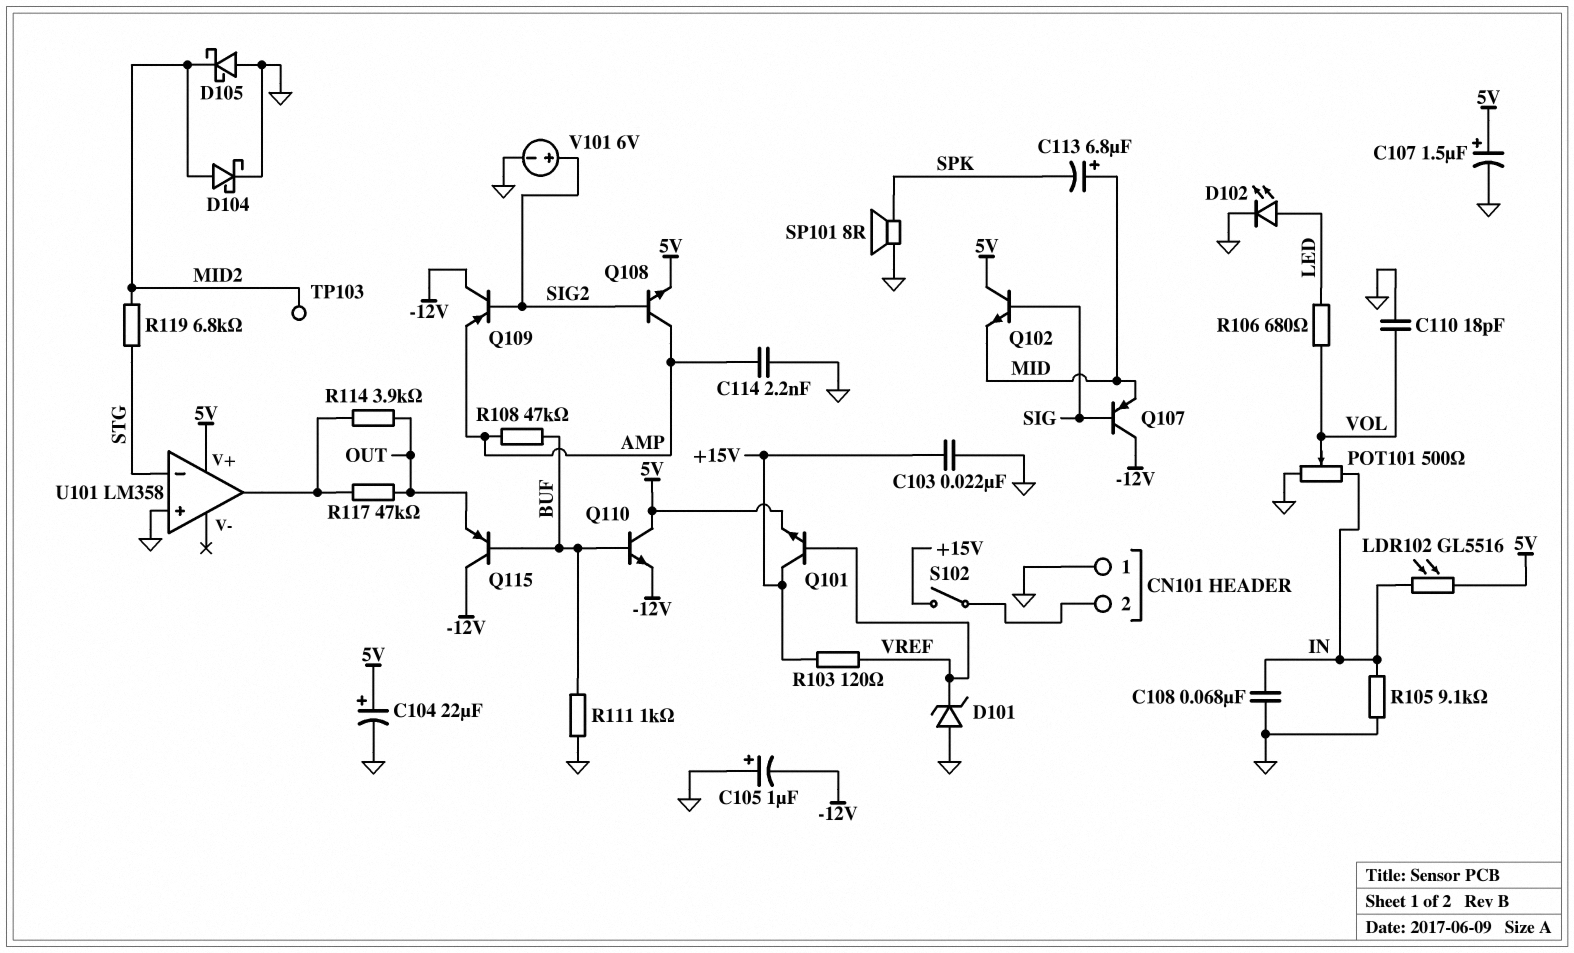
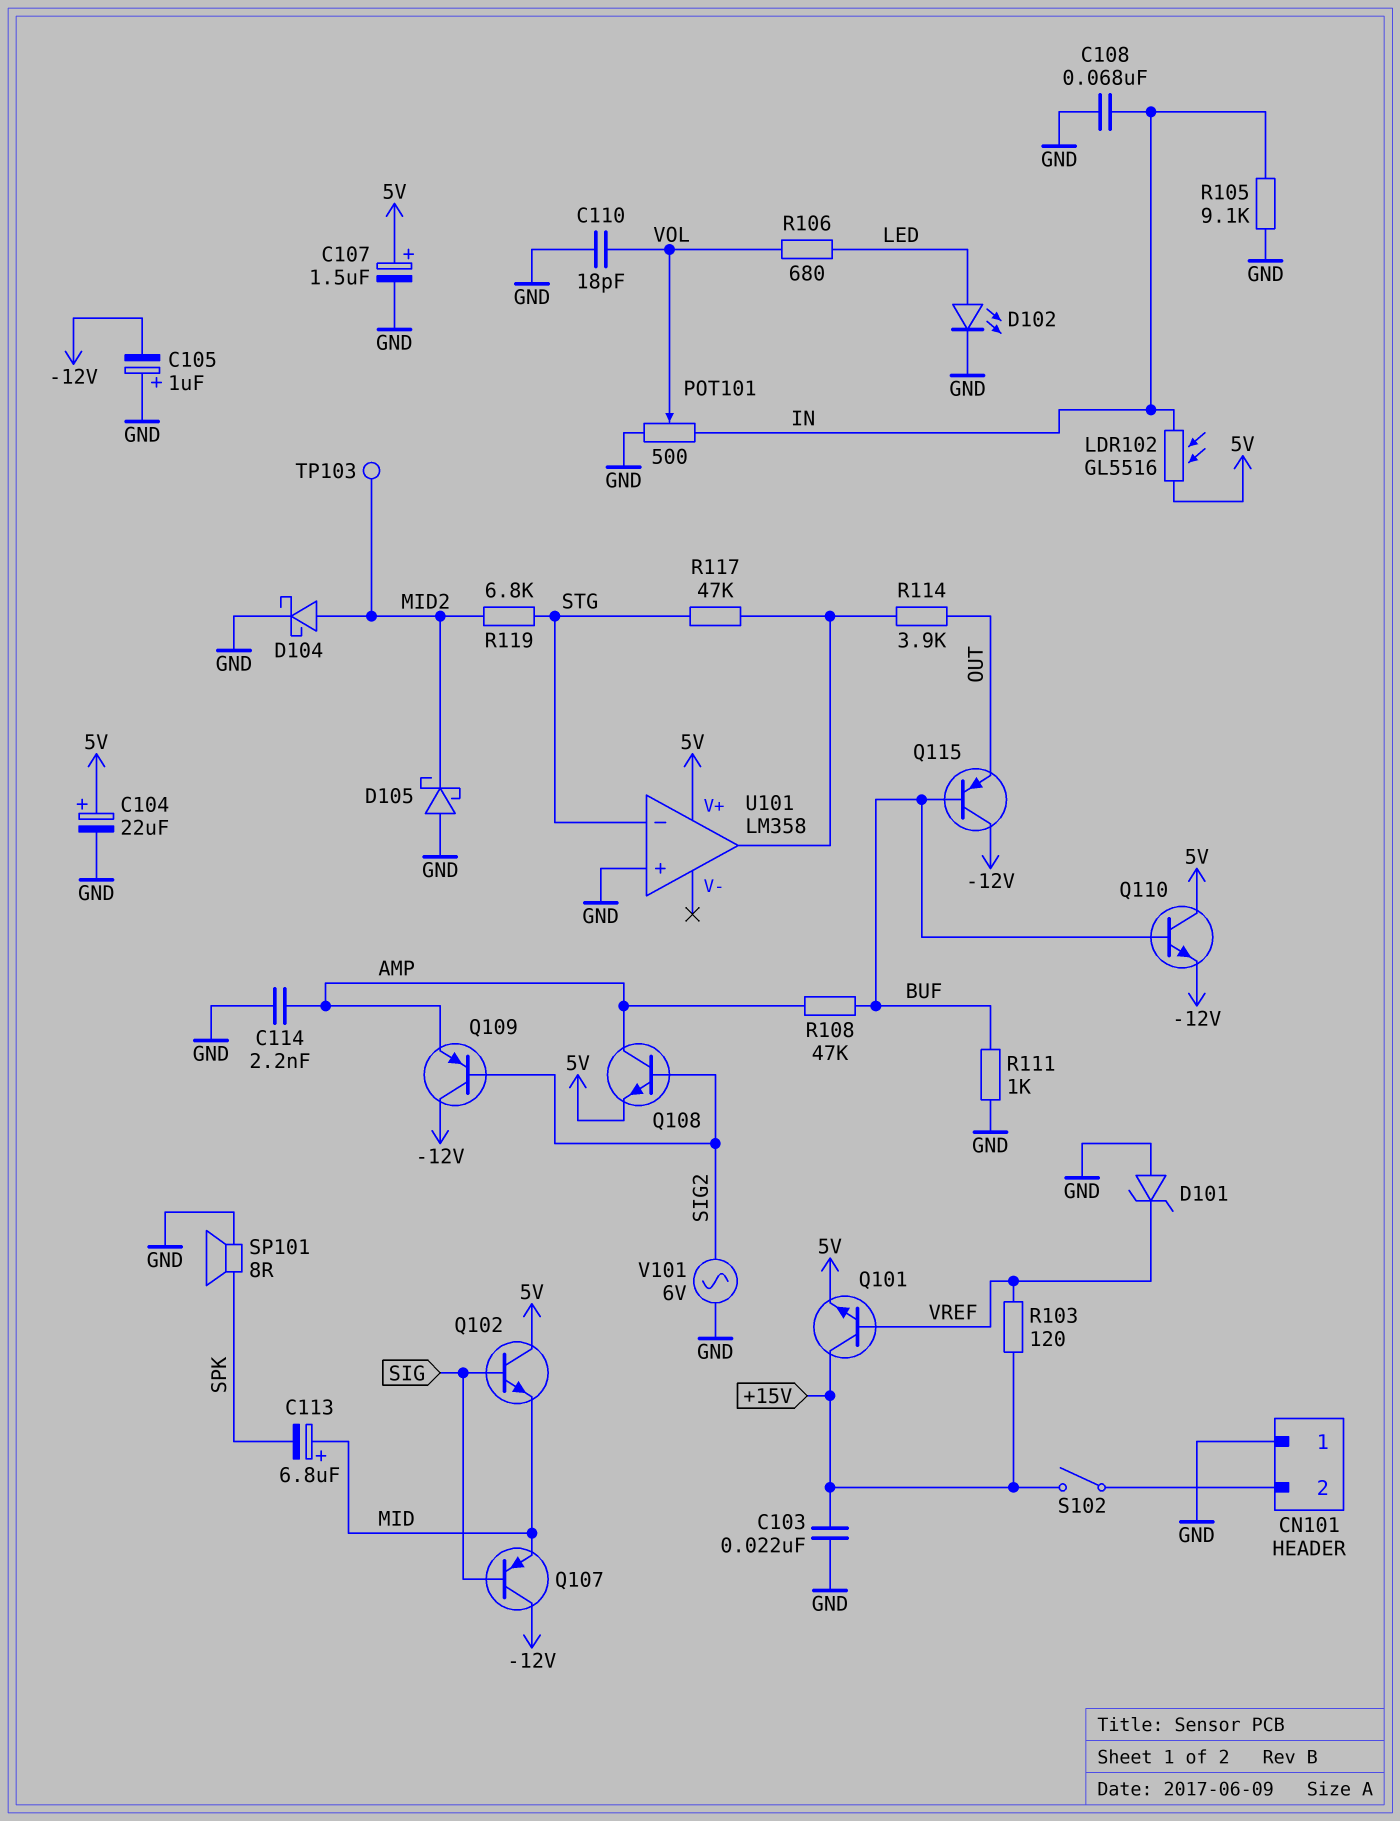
R117: 47k (OUT, U101/out) -> 47k (STG, U101/out)
V101: 6V (plus SIG2, minus GND) -> AC 6V (GND, SIG2)

